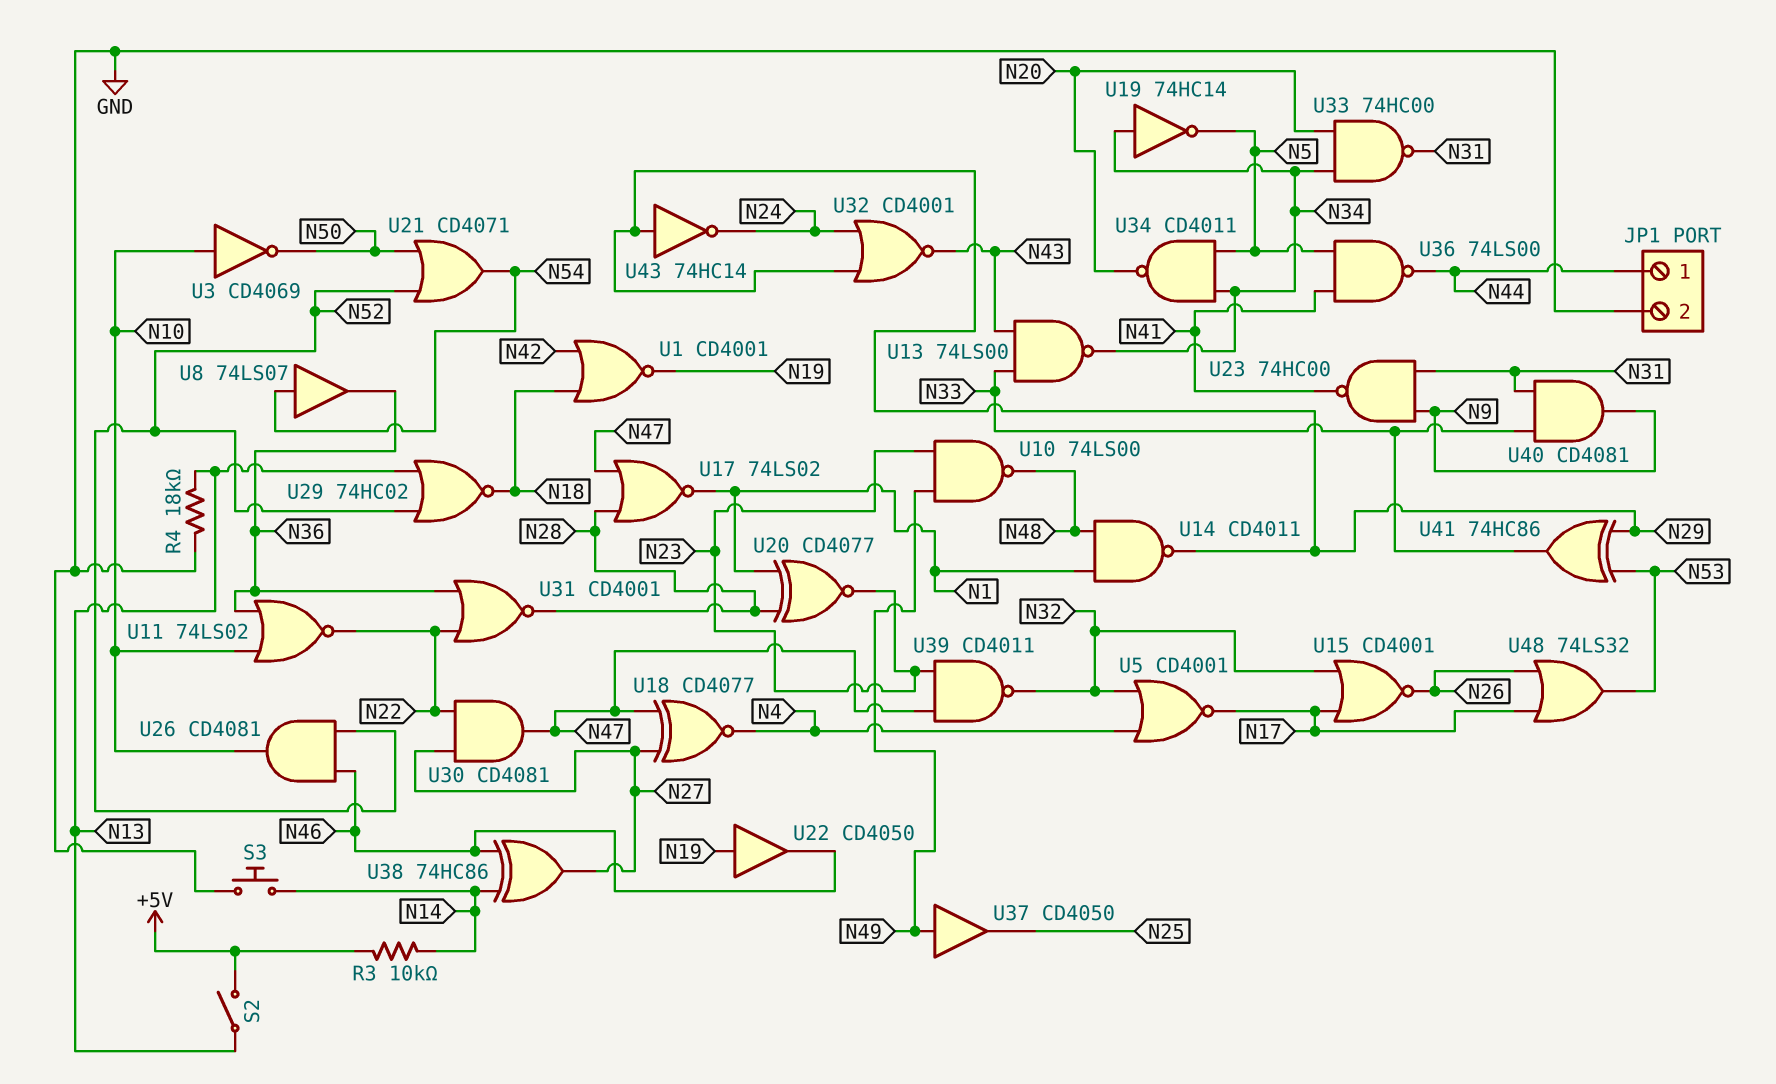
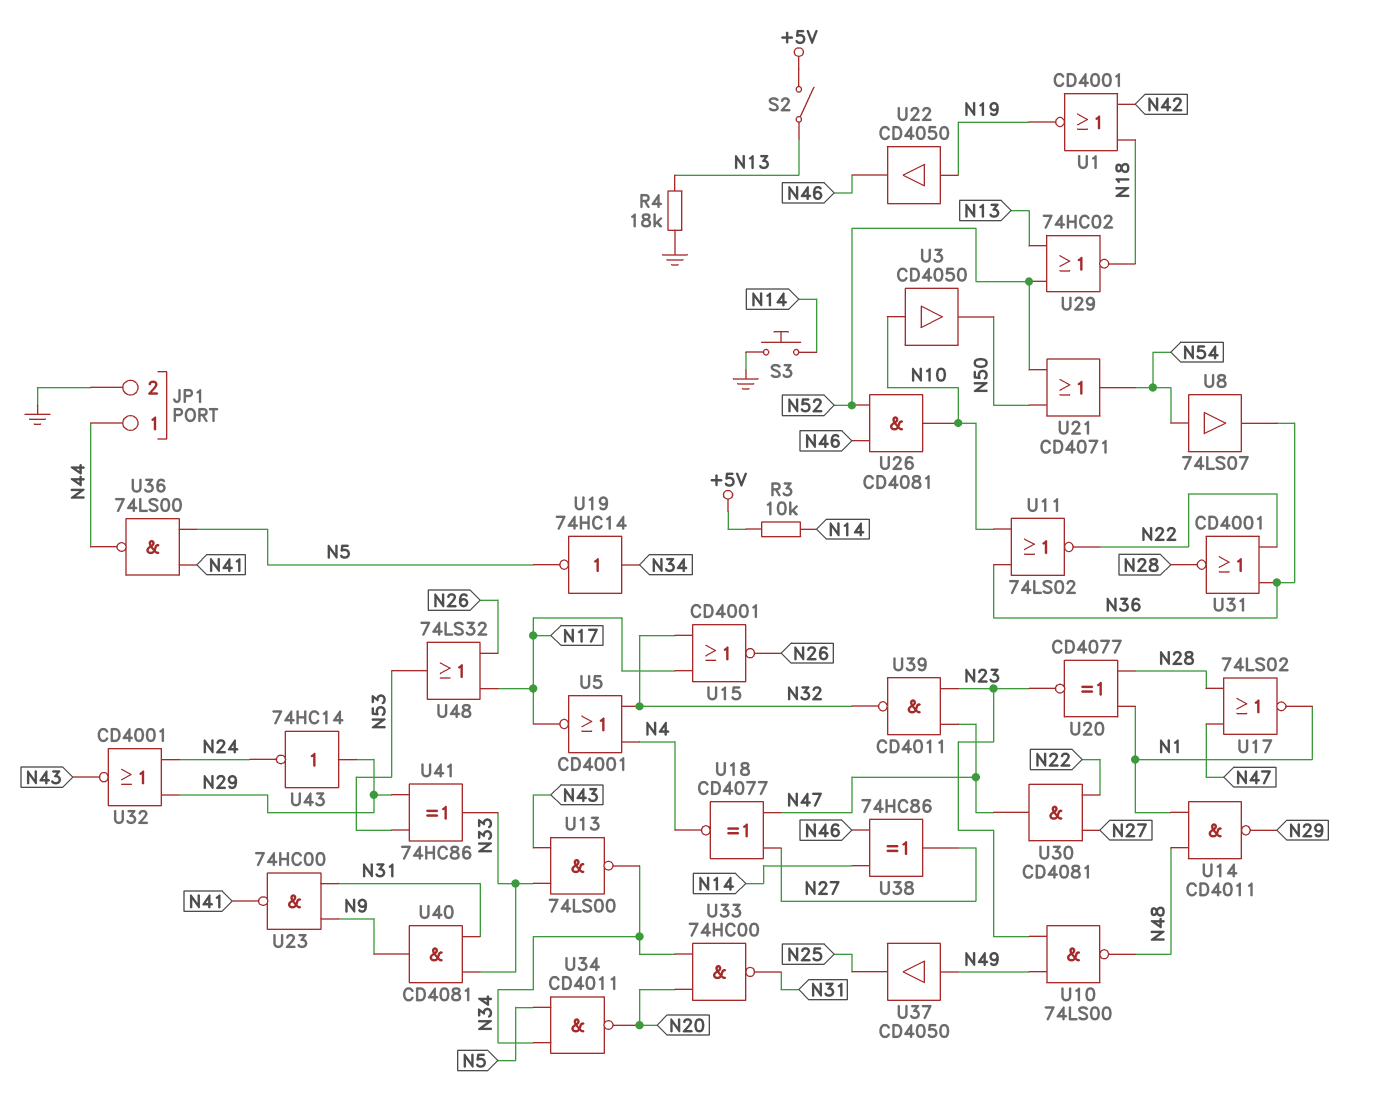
U3: NOT CD4069 (in N10, out N50) -> buffer CD4050 (in N10, out N50)

